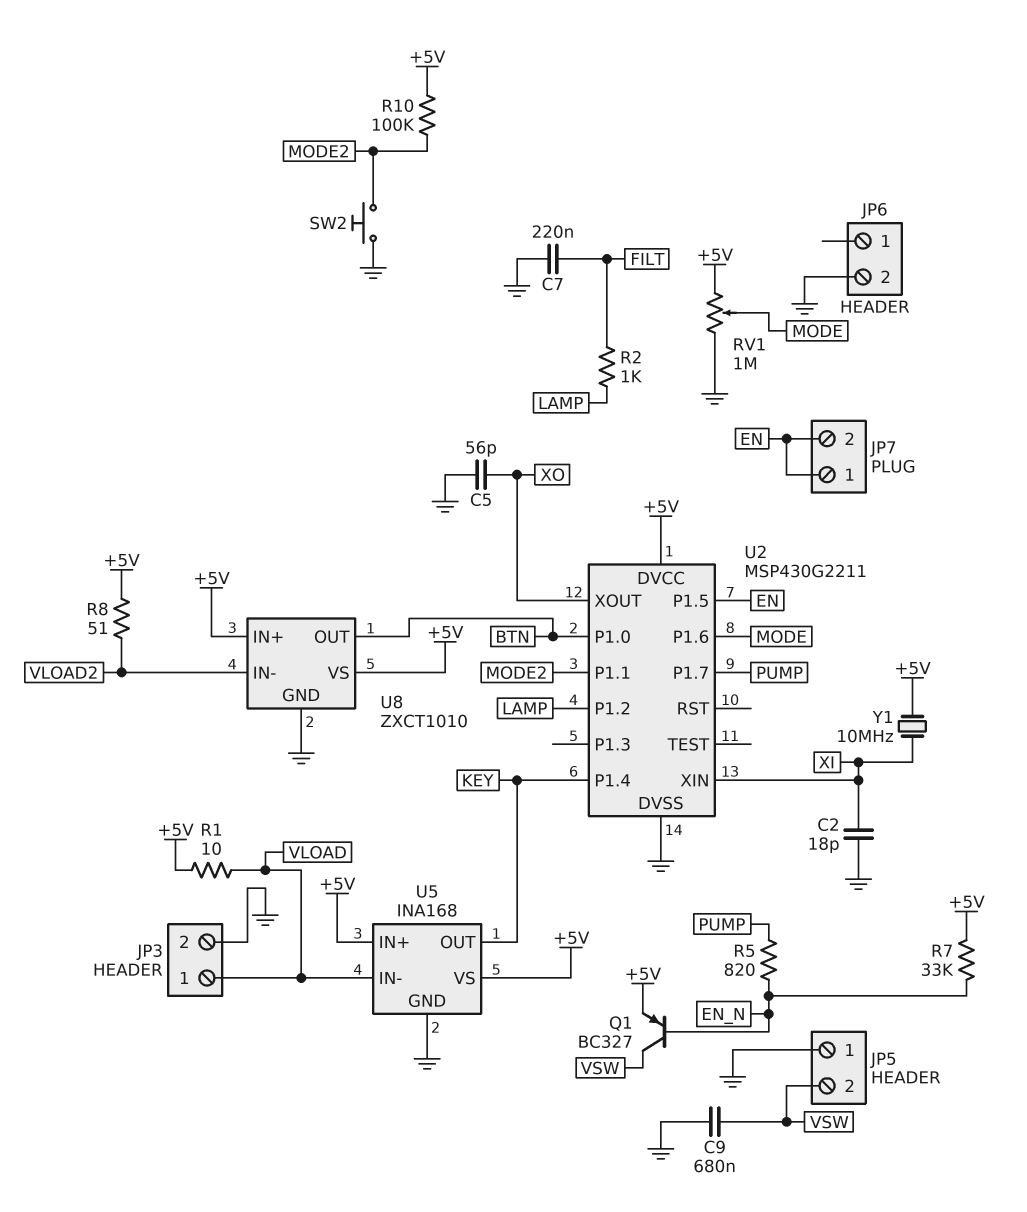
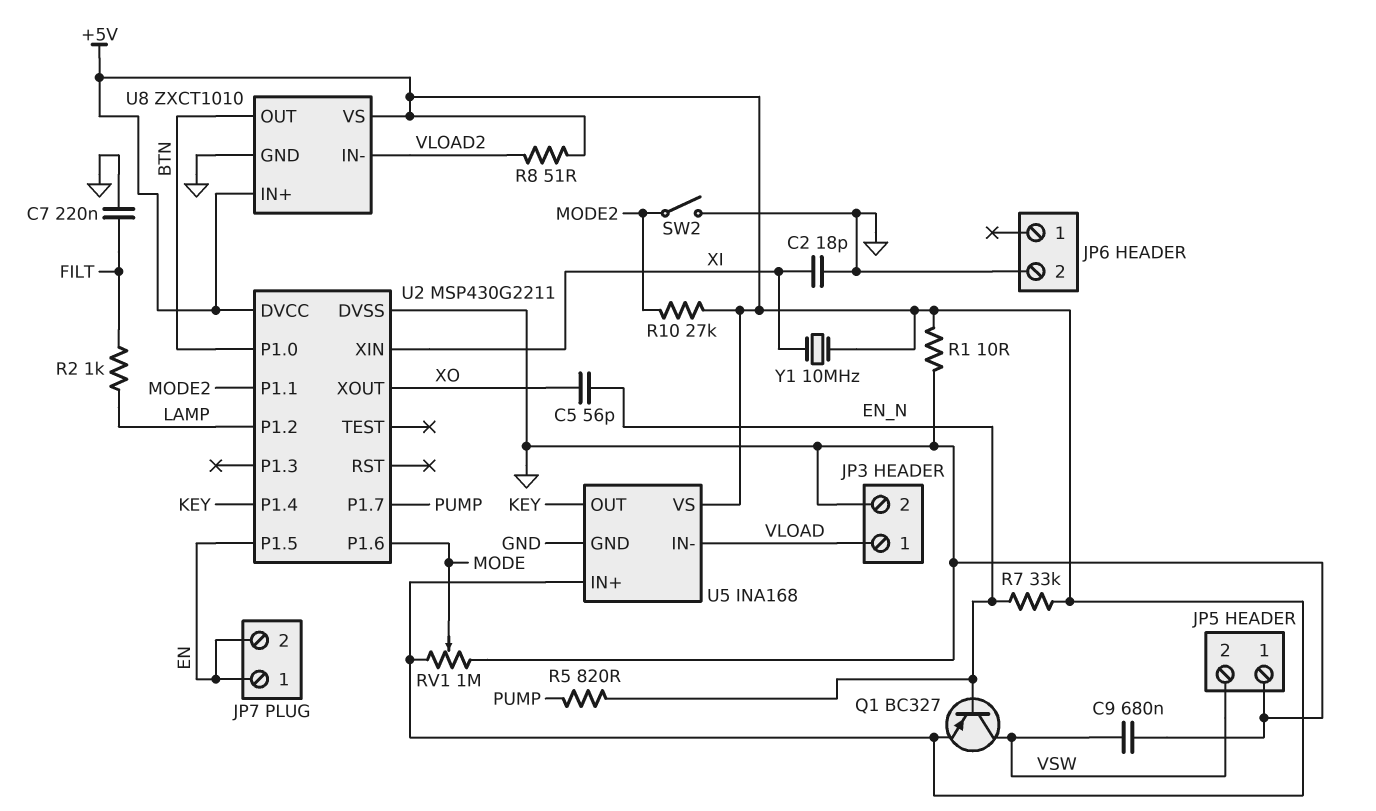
C5: 56pF (GND, XO) -> 56pF (EN_N, XO)
R1: 10 (+5V, VLOAD) -> 10 (+5V, GND)
R10: 100k (+5V, MODE2) -> 27k (+5V, MODE2)
SW2: button (GND, MODE2) -> switch (GND, MODE2)

